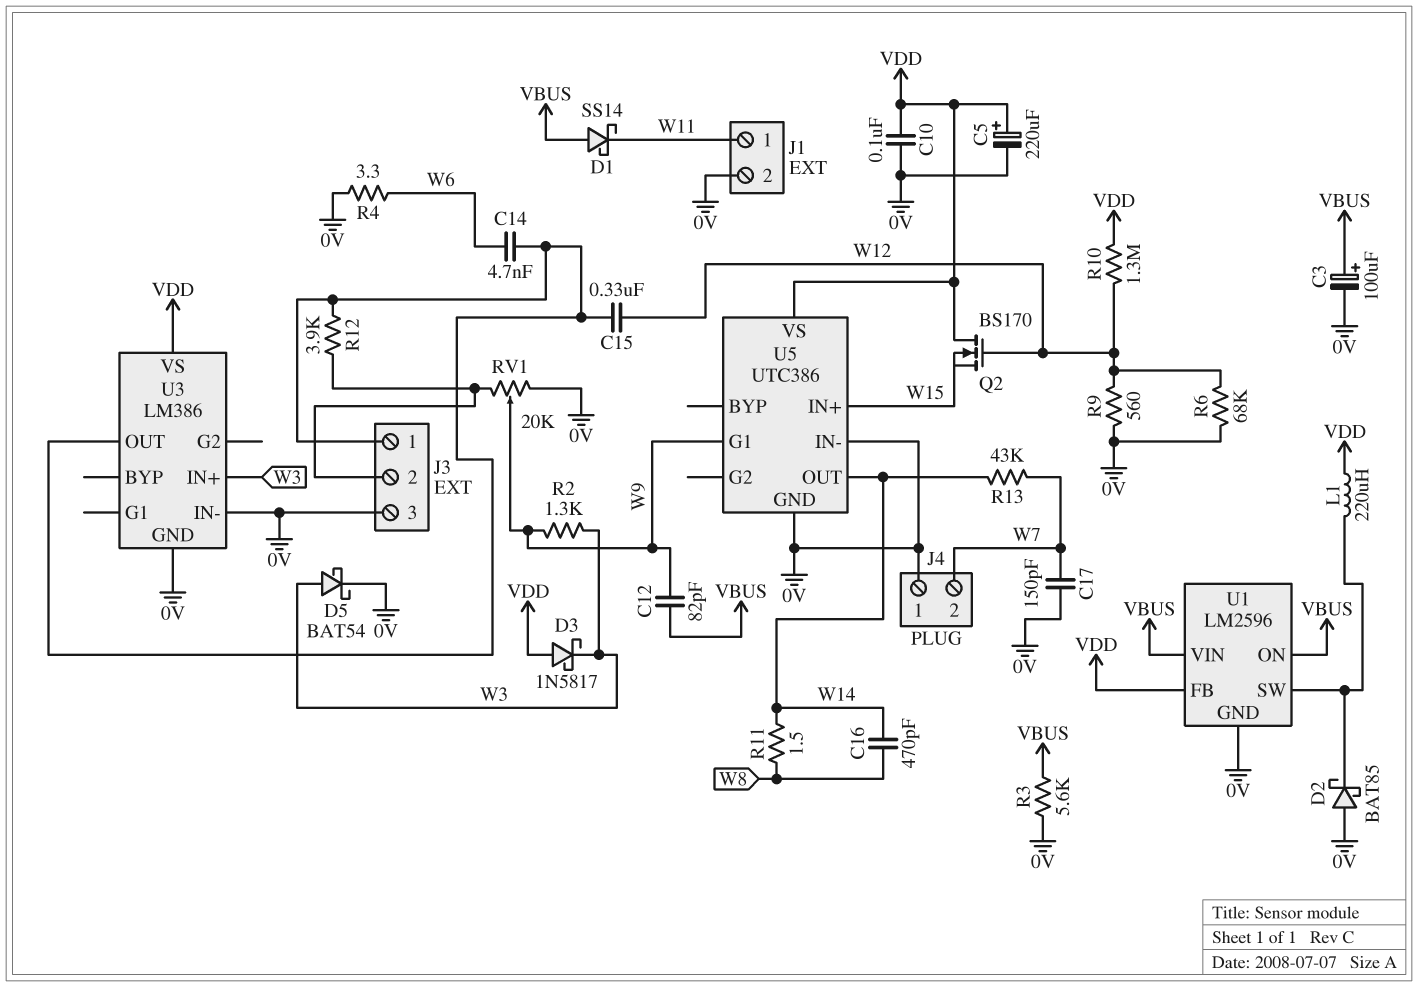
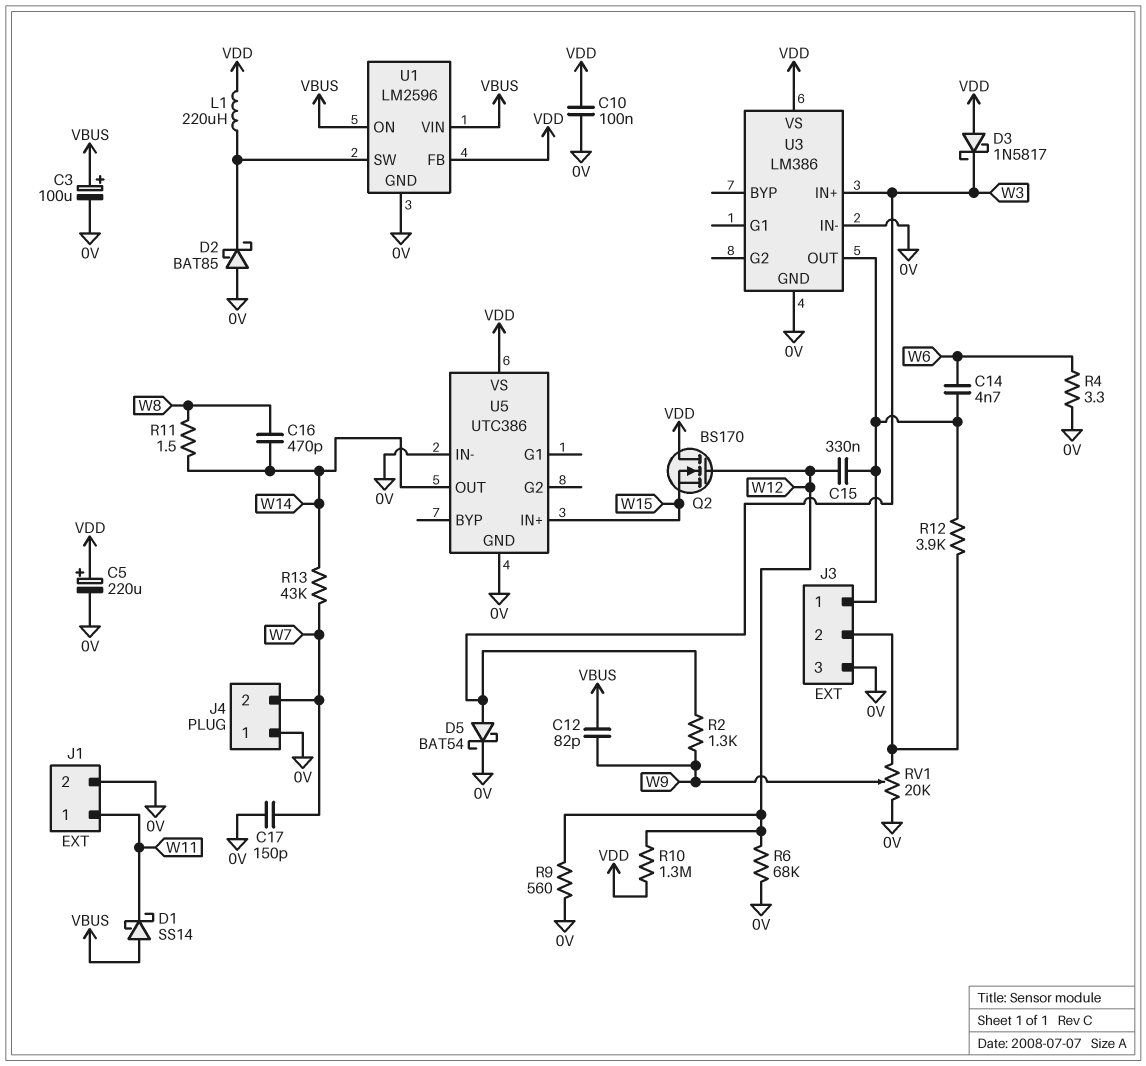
R3: 5.6k (0V, VBUS) -> none
U5 pin G1: W9 -> none

